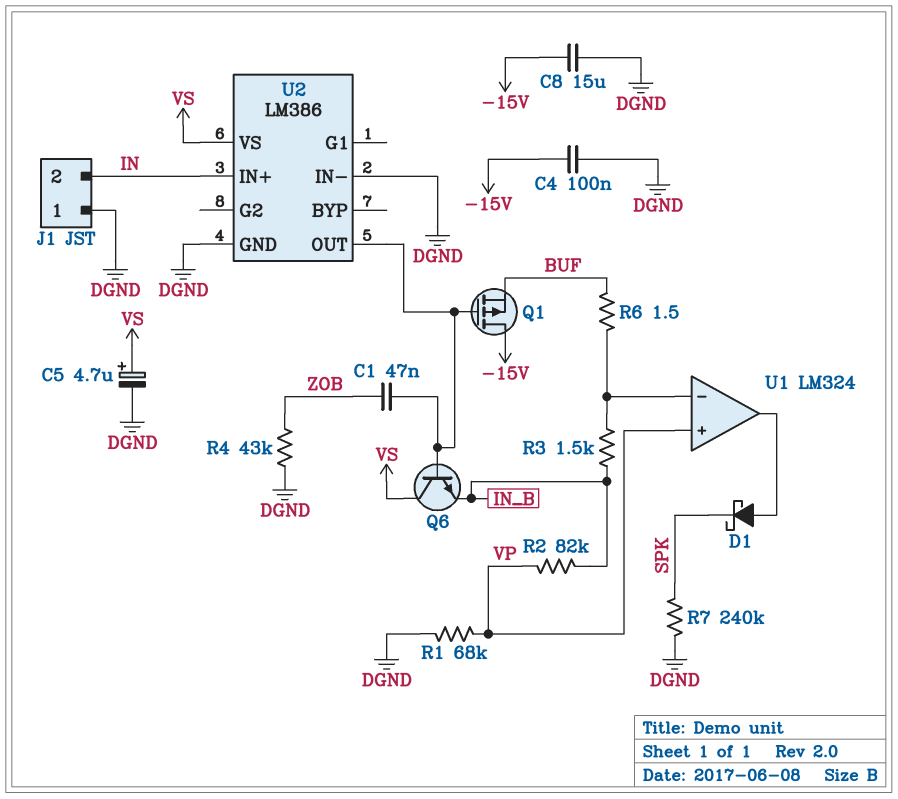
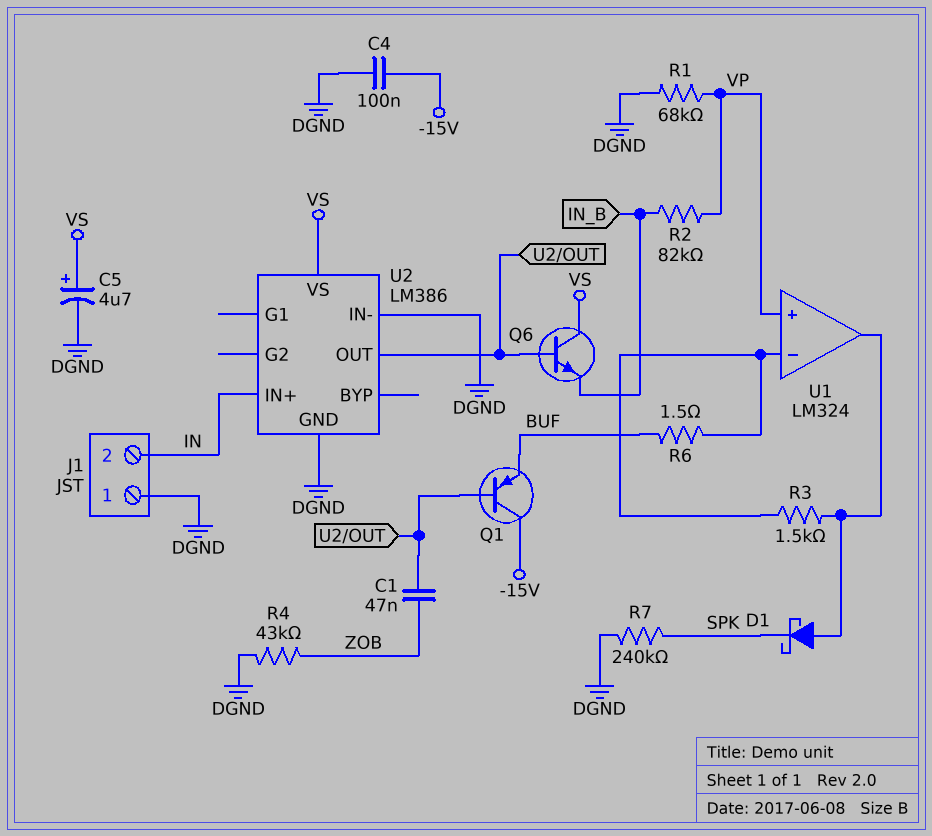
C8: 15uF (-15V, DGND) -> none
Q1: PMOS (G U2/OUT, D -15V, S BUF) -> PNP (B U2/OUT, C -15V, E BUF)
R3: 1.5k (IN_B, U1/in-) -> 1.5k (U1/in-, U1/out)

